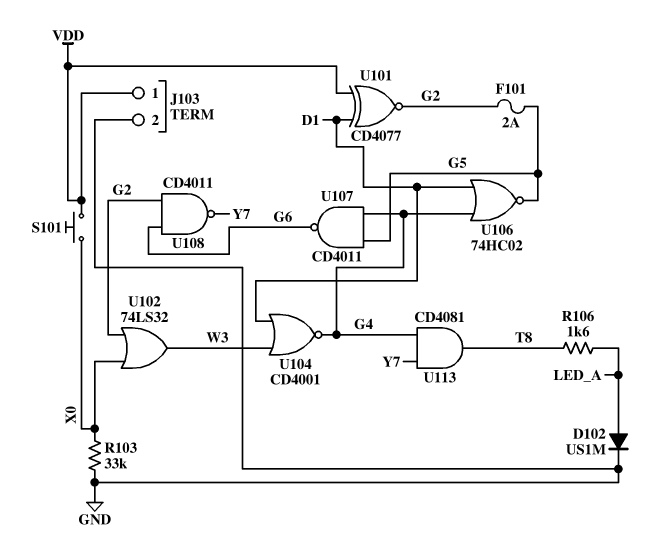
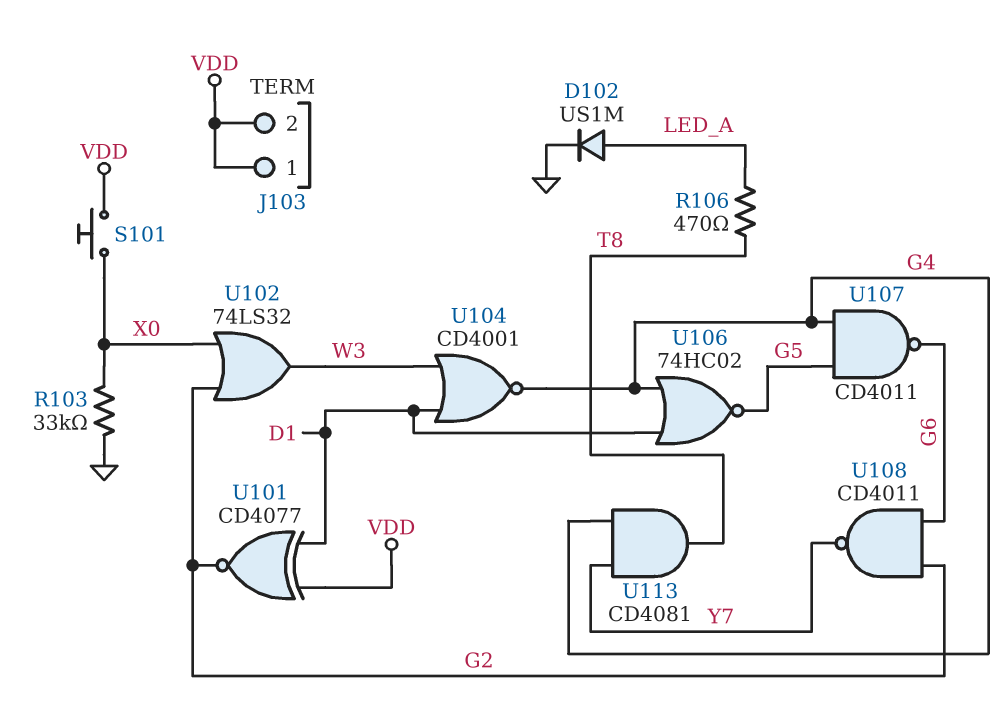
F101: 2A (G2, G5) -> none
J103 pin 2: GND -> VDD
R106: 1.6k (LED_A, T8) -> 470 (LED_A, T8)

